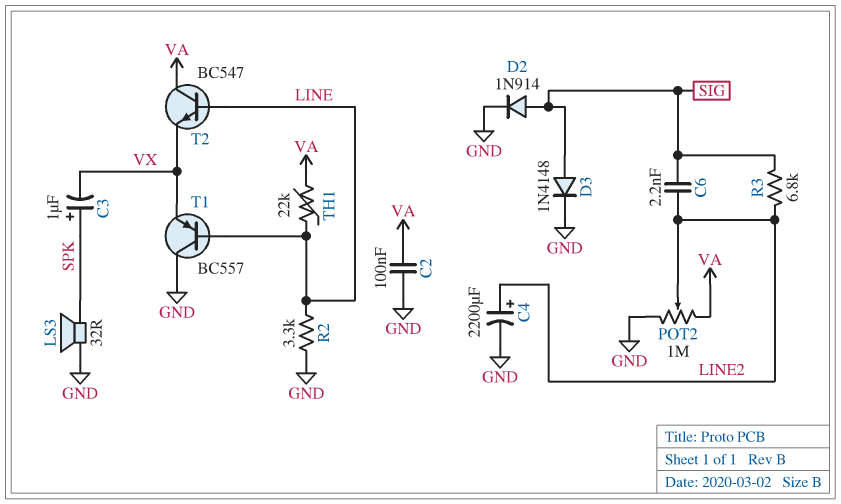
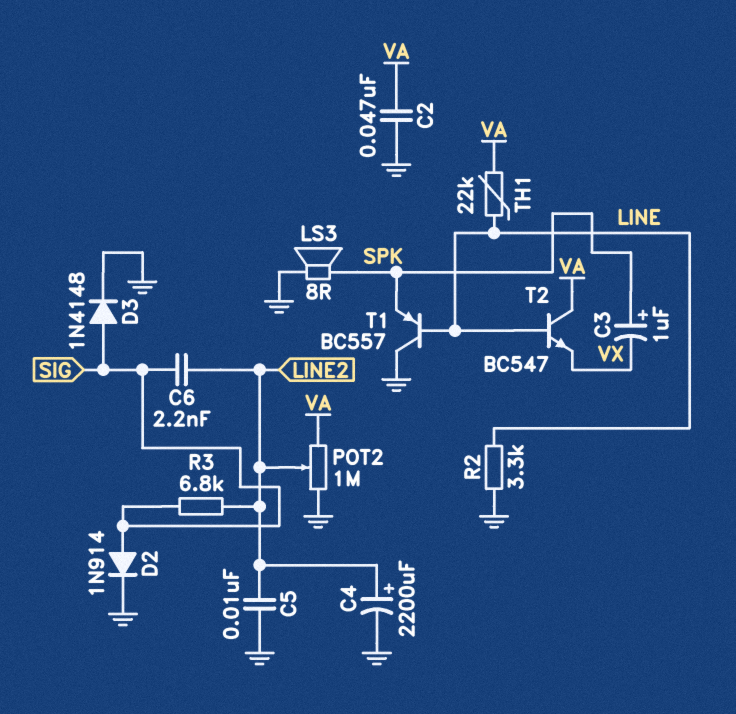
C2: 100nF (GND, VA) -> 47nF (GND, VA)
C5: none -> 10nF (GND, LINE2)
LS3: speaker 32R (GND, SPK) -> speaker 8R (GND, SPK)
T1: PNP BC557 (B LINE, C GND, E VX) -> PNP BC557 (B LINE, C GND, E SPK)

